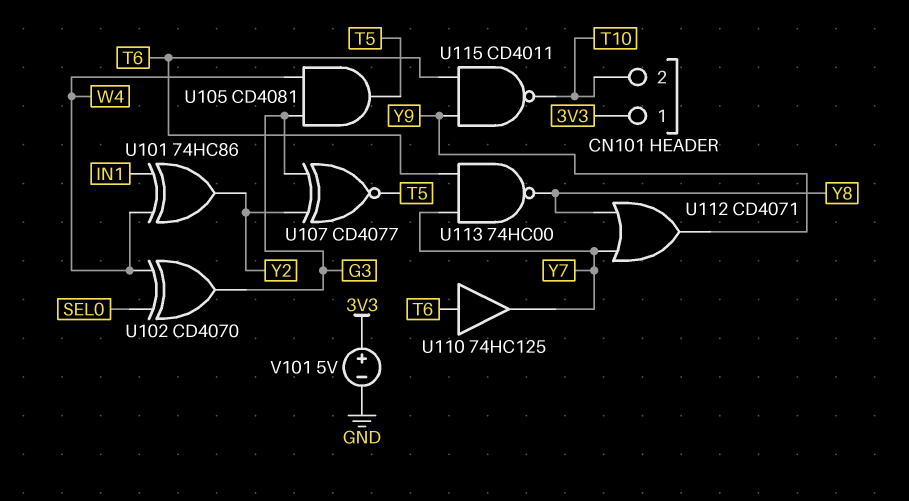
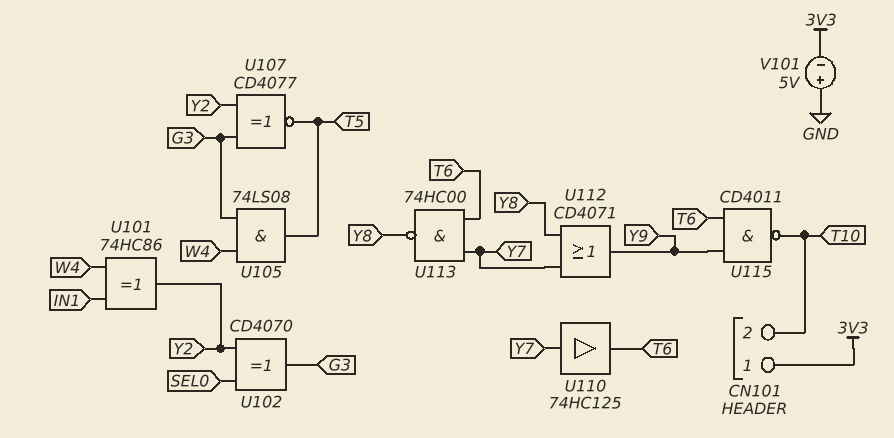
U102: XOR CD4070 (in SEL0, in W4, out G3) -> XOR CD4070 (in SEL0, in Y2, out G3)
U105: AND CD4081 (in G3, in W4, out T5) -> AND 74LS08 (in G3, in W4, out T5)
U110: buffer 74HC125 (in T6, out Y7) -> buffer 74HC125 (in Y7, out T6)
V101: 5V (plus 3V3, minus GND) -> 5V (plus GND, minus 3V3)

